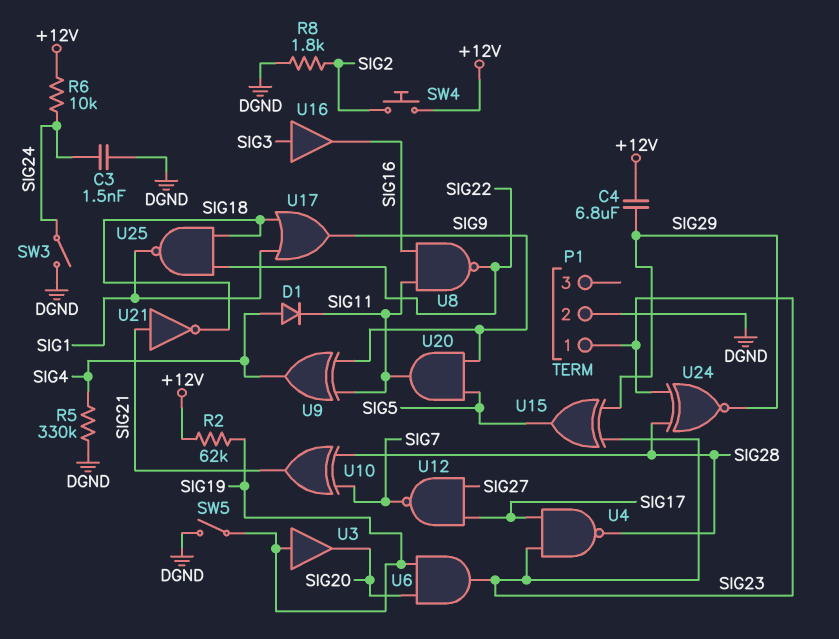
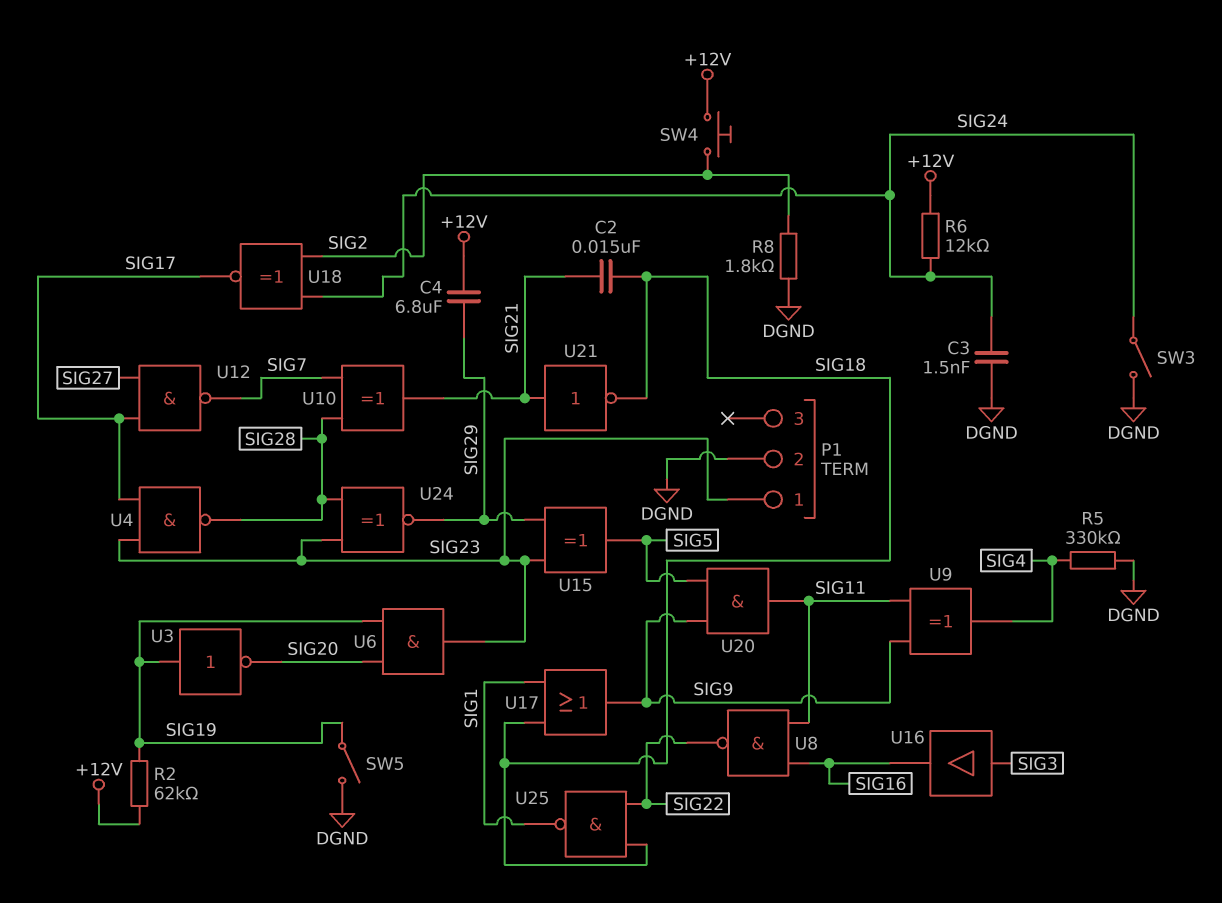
C2: none -> 15nF (SIG18, SIG21)
D1: diode (A SIG4, K SIG11) -> none
R6: 10k (+12V, SIG24) -> 12k (+12V, SIG24)
U3: buffer (in SIG19, out SIG20) -> NOT (in SIG19, out SIG20)
U18: none -> XNOR (in SIG2, in SIG24, out SIG17)

